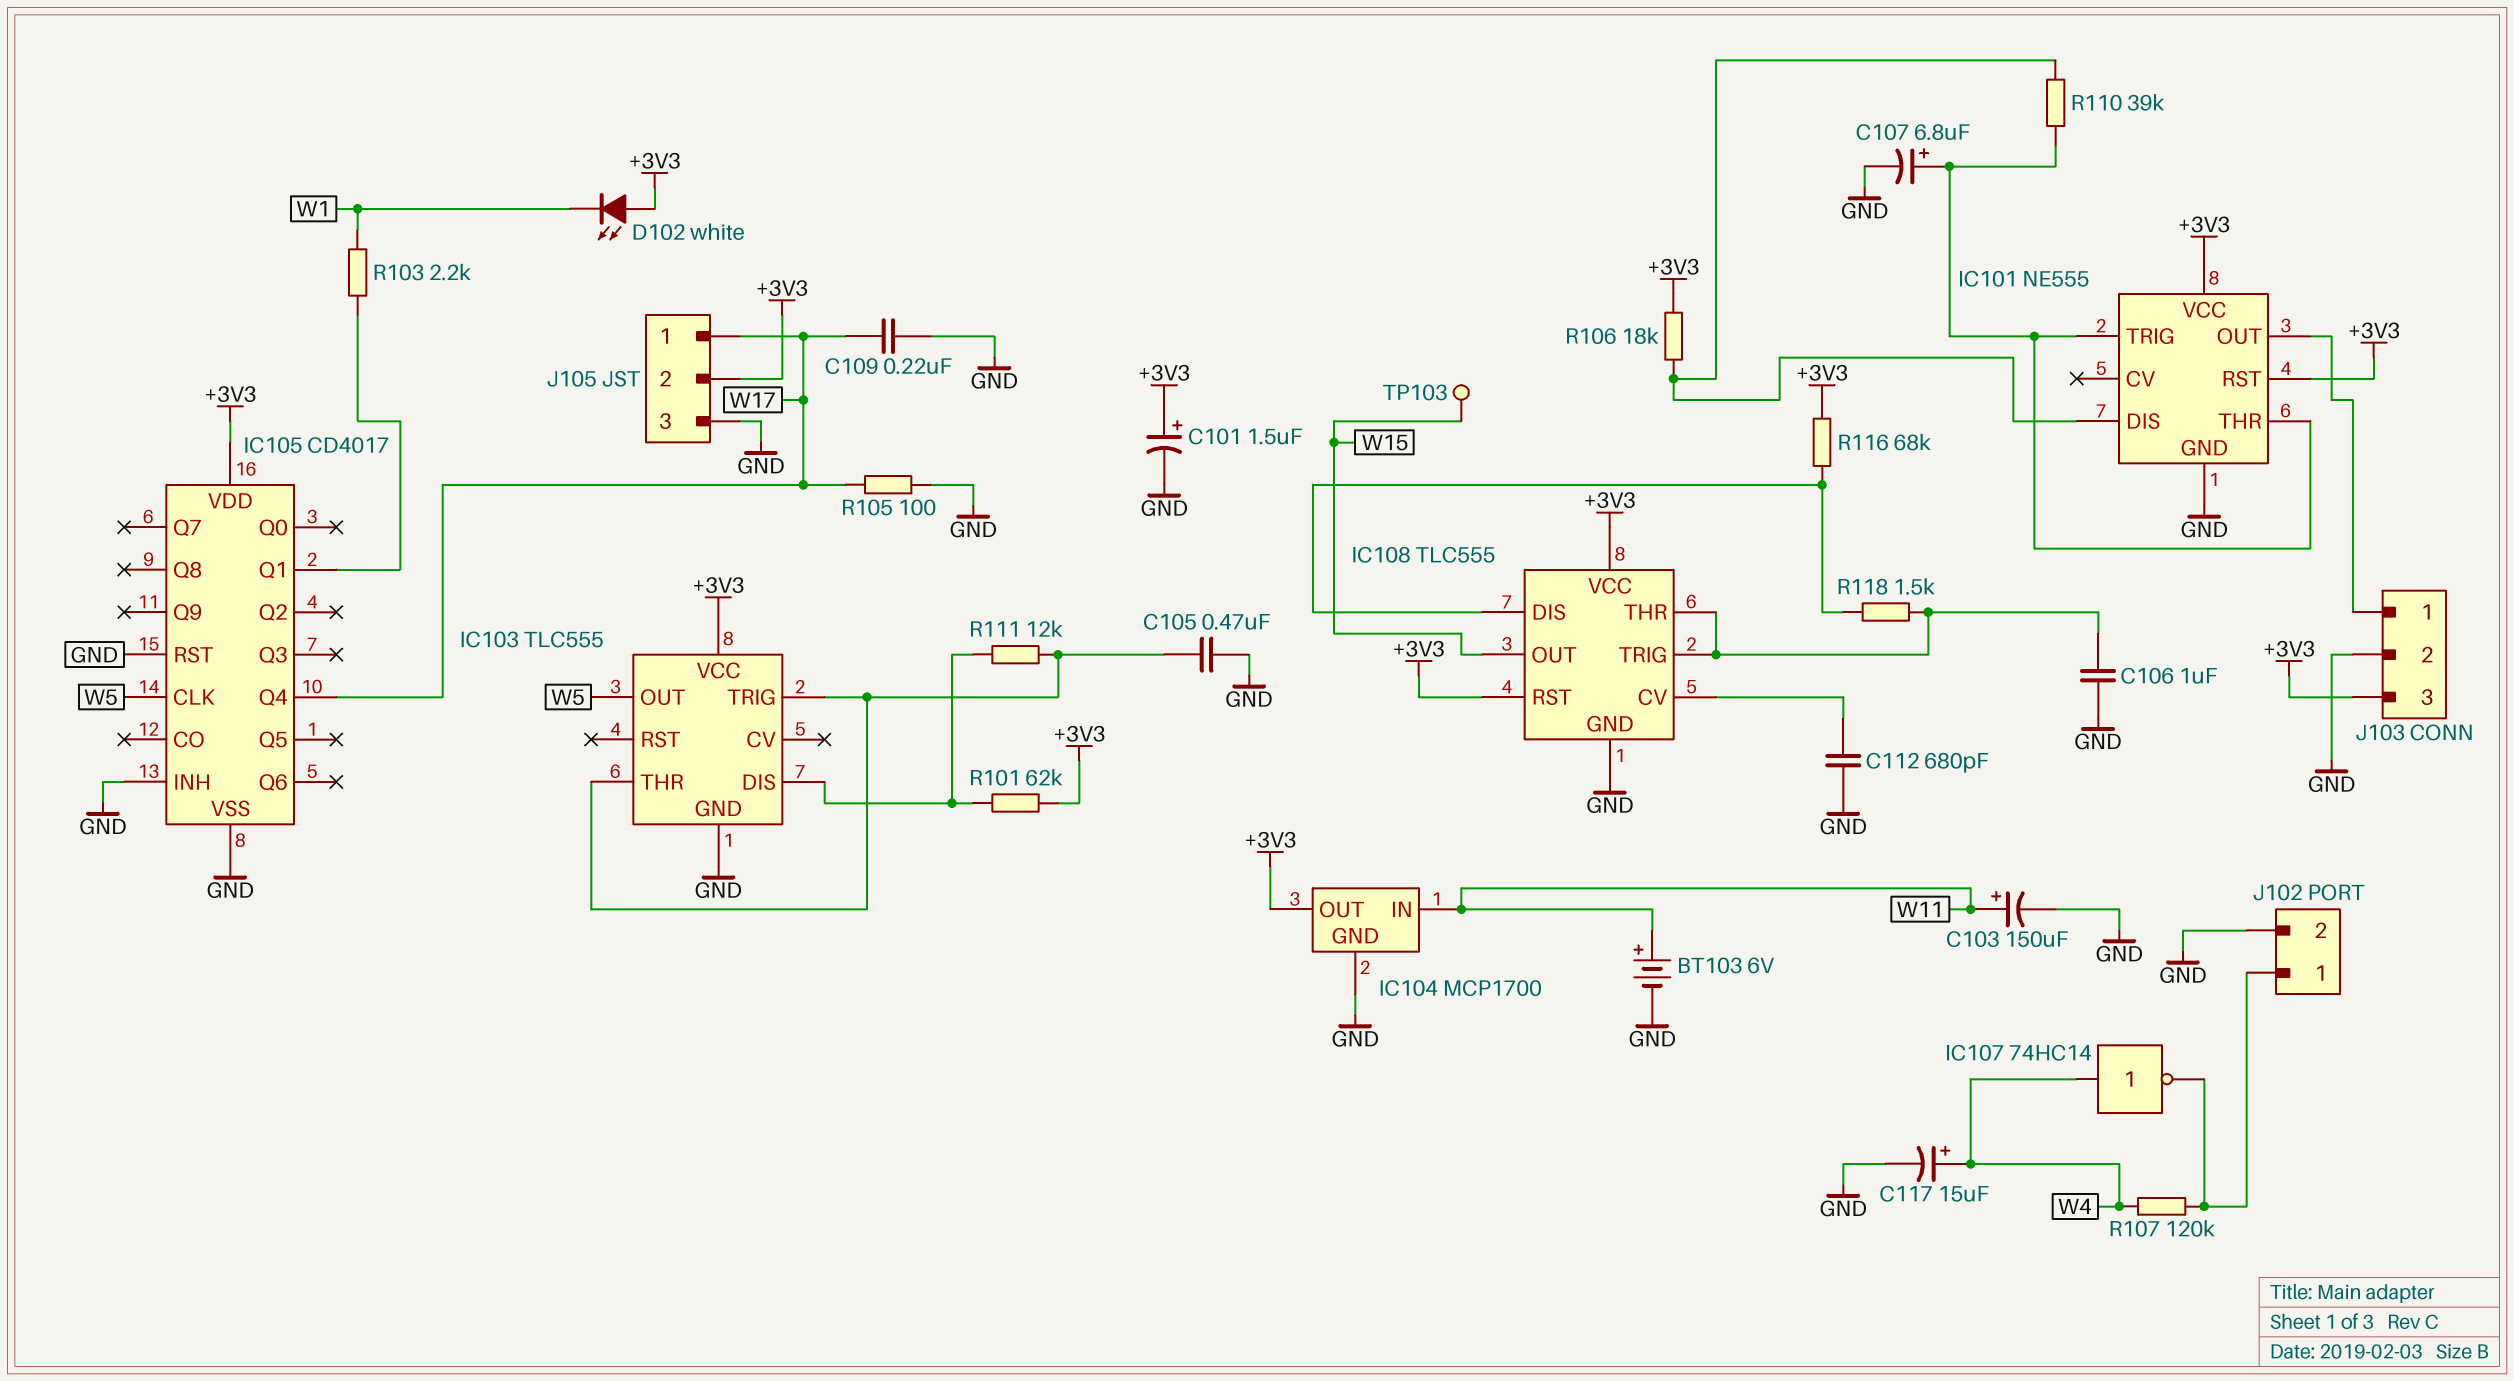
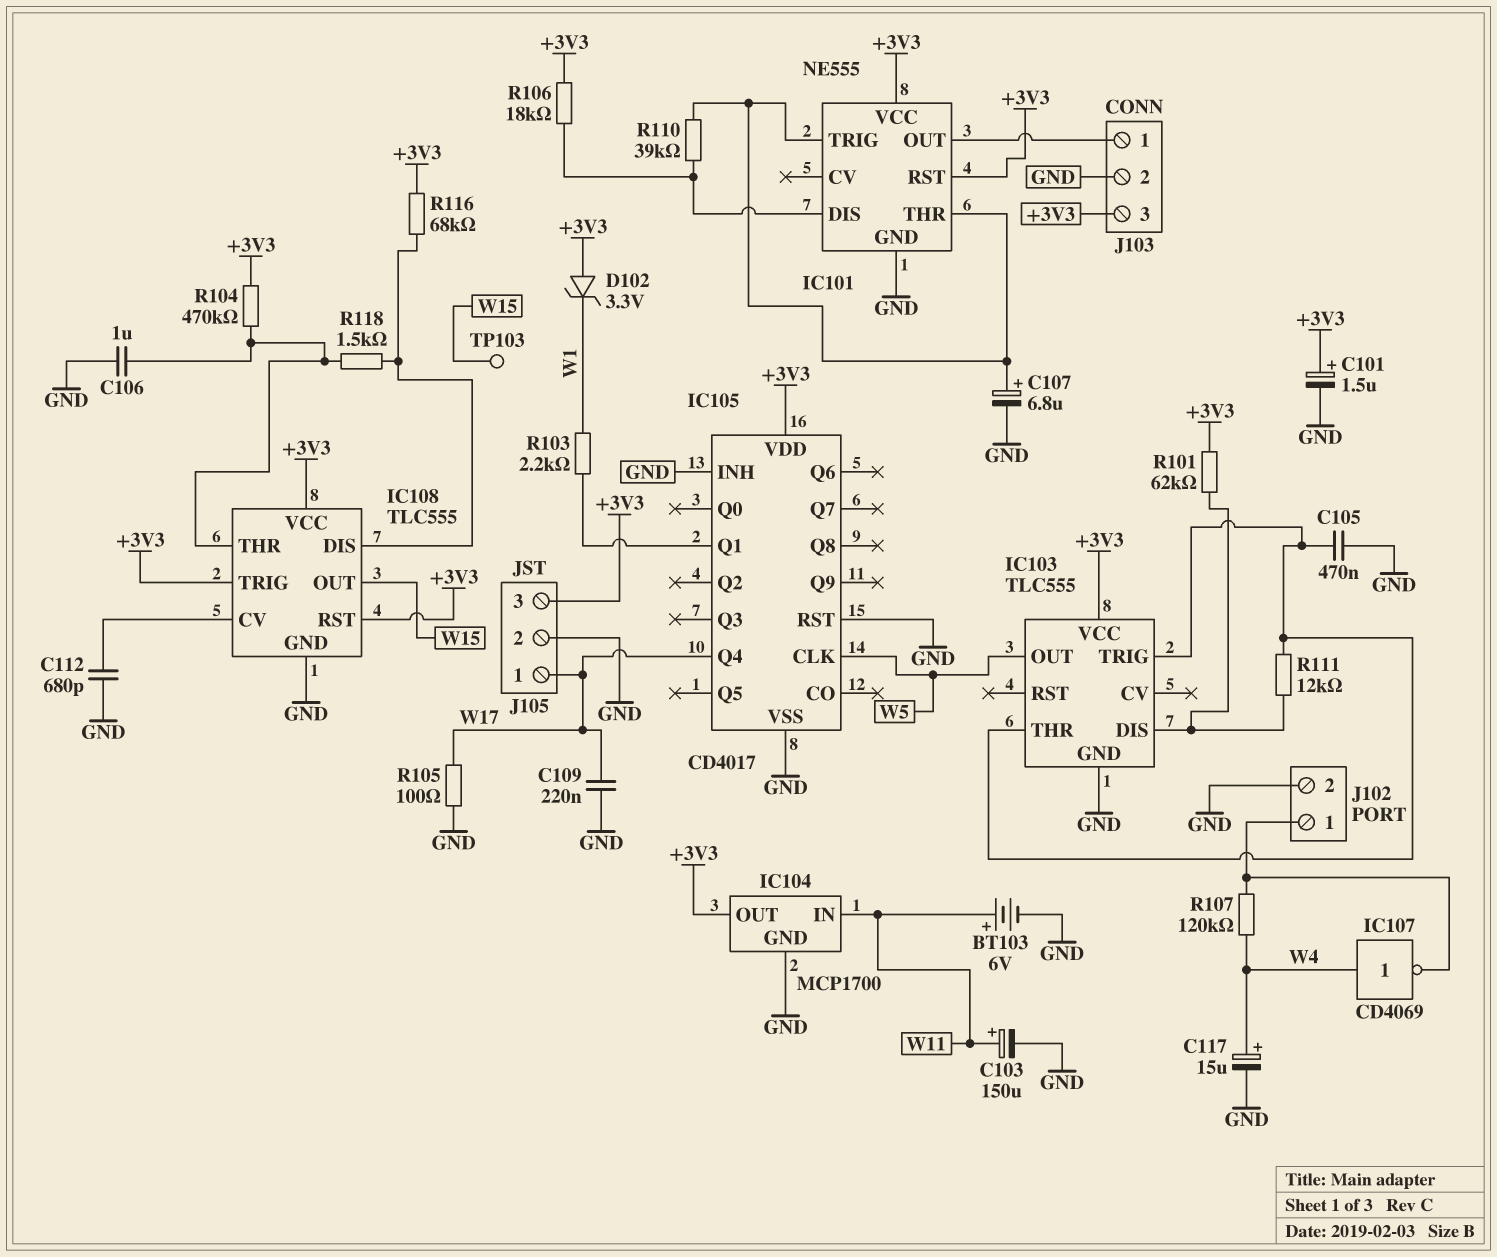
D102: LED white (A +3V3, K W1) -> zener 3.3V (A +3V3, K W1)
IC107: NOT 74HC14 (in W4, out J102/1) -> NOT CD4069 (in W4, out J102/1)
IC108 pin TRIG: IC108/THR -> +3V3
J105 pin 2: +3V3 -> GND
J105 pin 3: GND -> +3V3
R104: none -> 470k (+3V3, IC108/THR)

